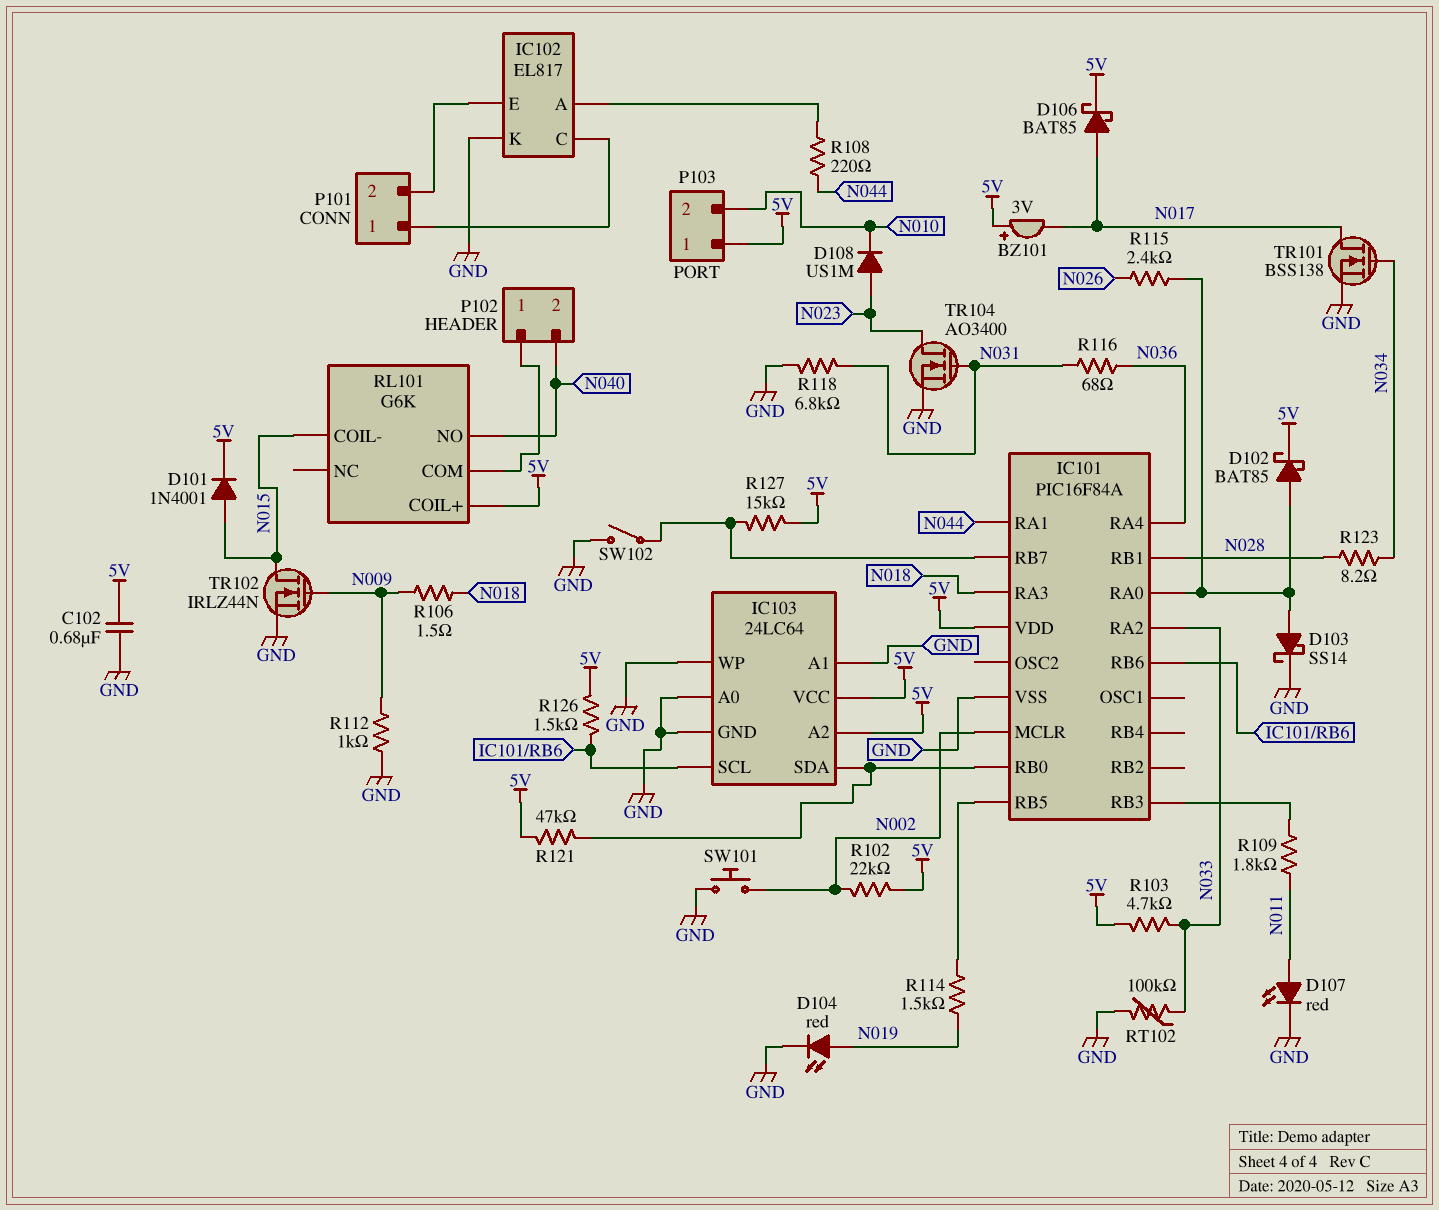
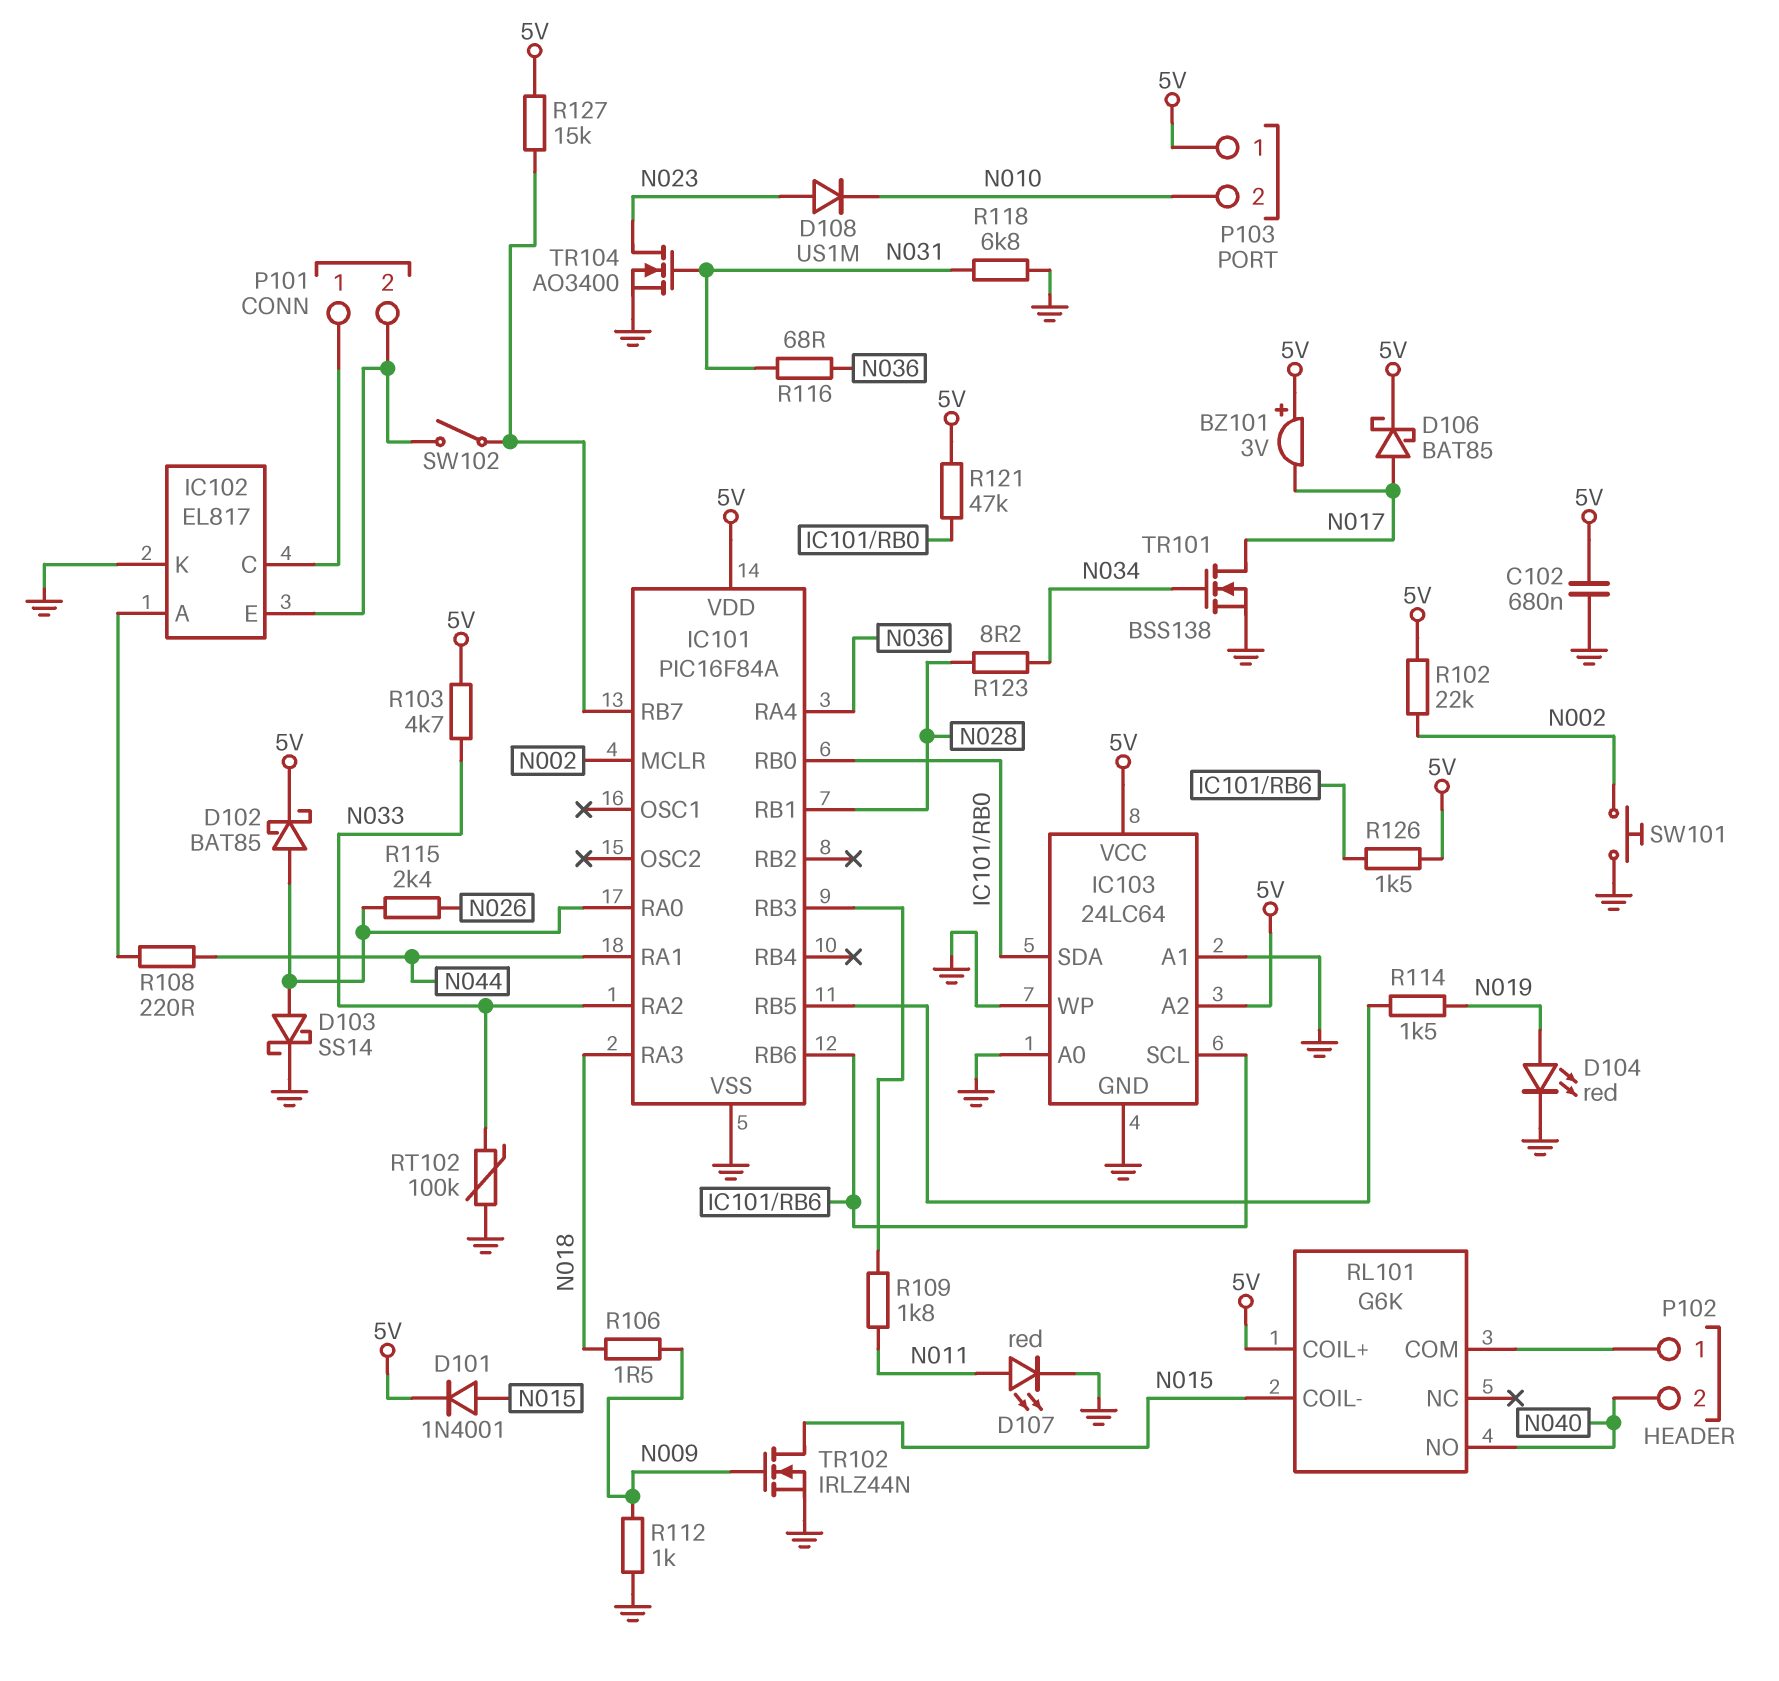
SW102: switch (GND, IC101/RB7) -> switch (IC101/RB7, IC102/E)

